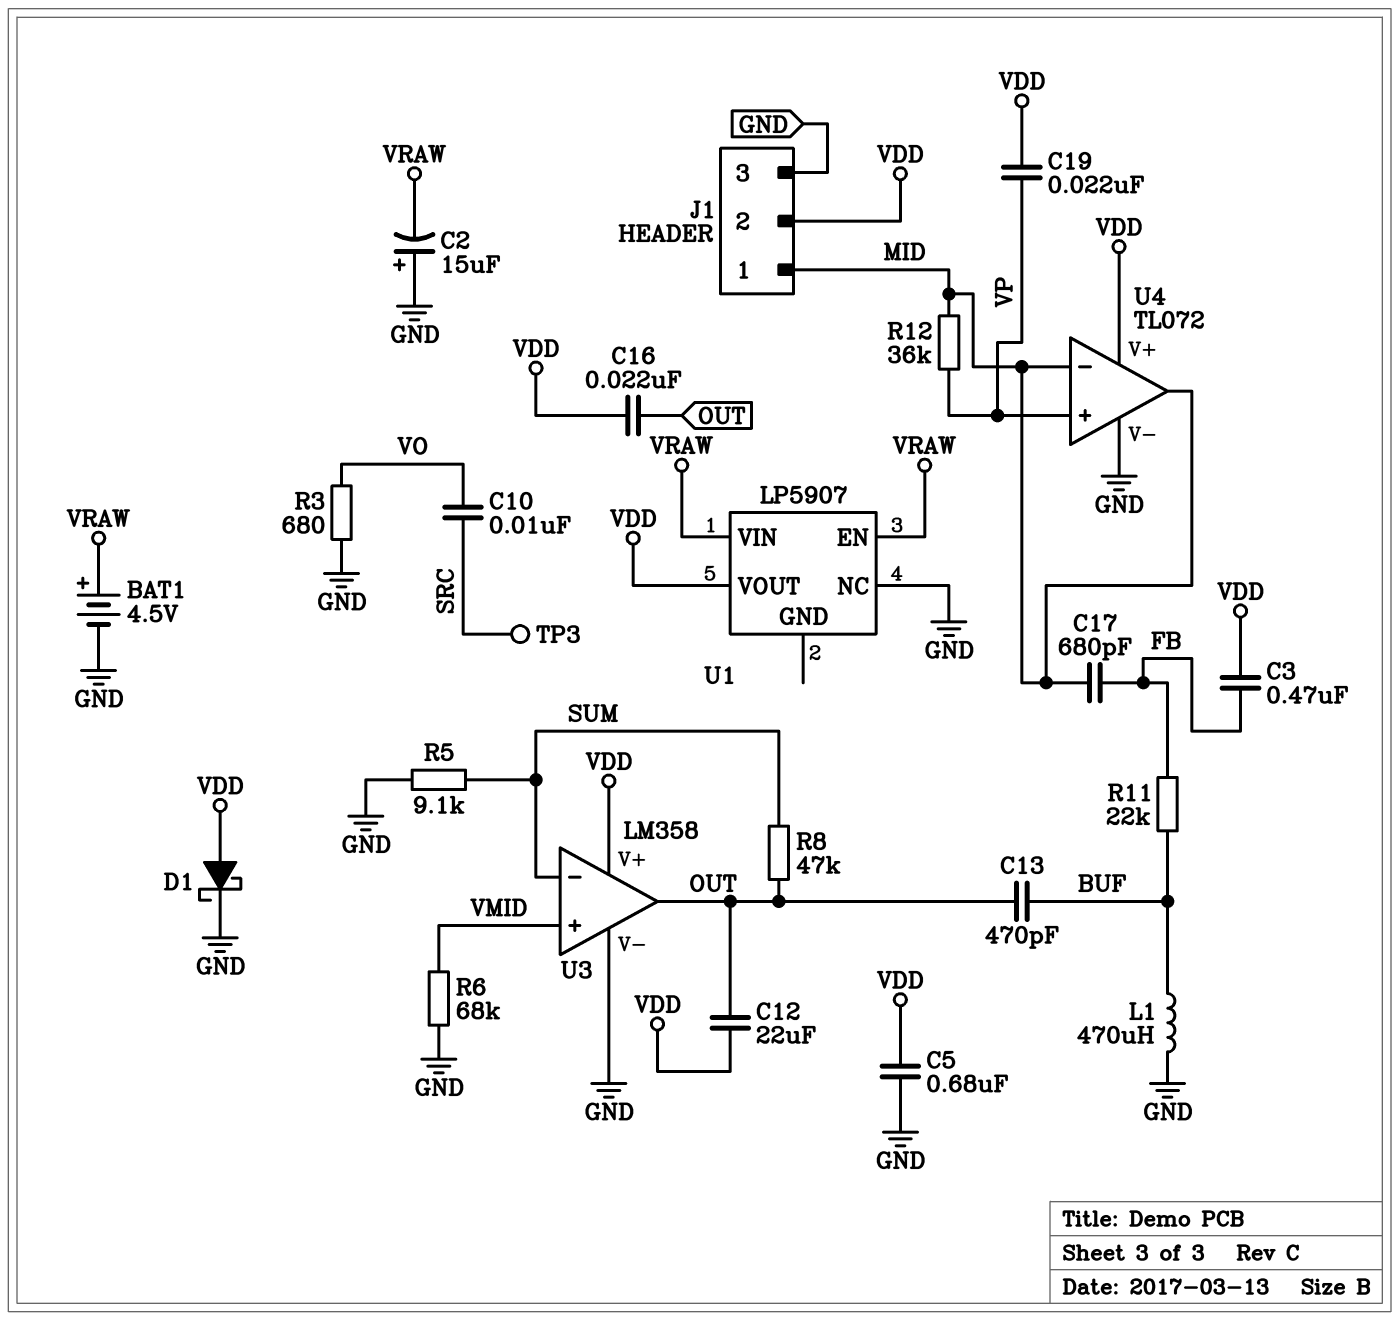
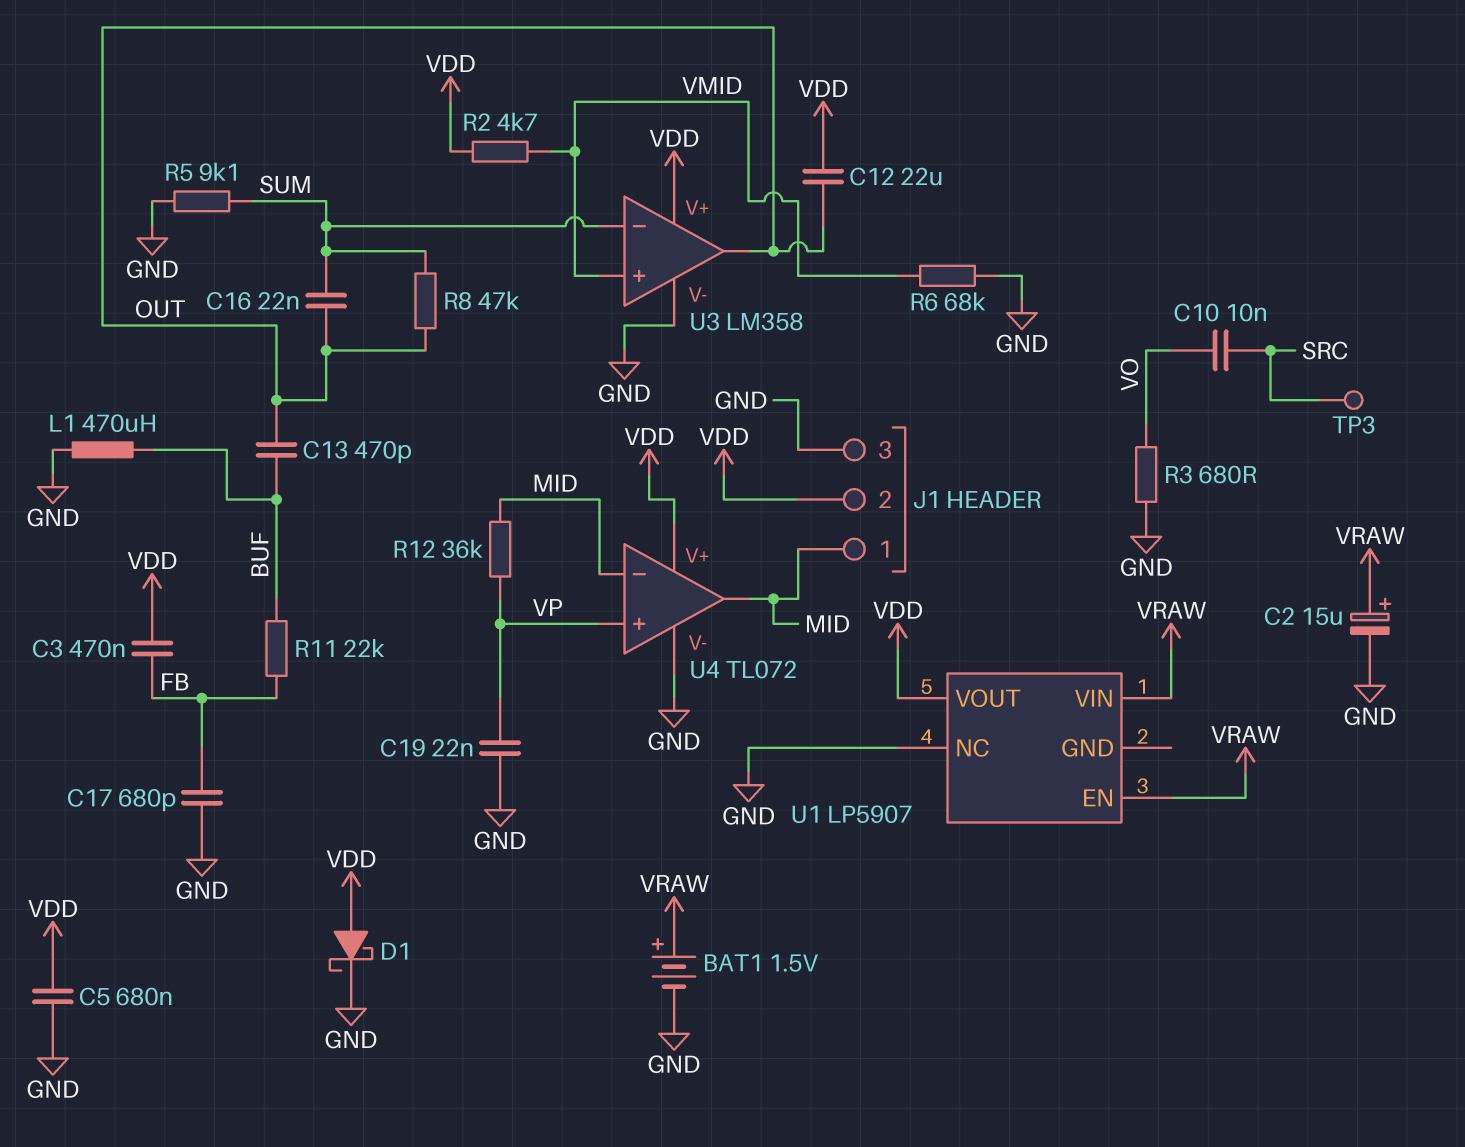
BAT1: 4.5V (plus VRAW, minus GND) -> 1.5V (plus VRAW, minus GND)
C2: 15uF (plus GND, minus VRAW) -> 15uF (plus VRAW, minus GND)
C16: 22nF (OUT, VDD) -> 22nF (OUT, SUM)
C17: 680pF (FB, MID) -> 680pF (FB, GND)
C19: 22nF (VDD, VP) -> 22nF (GND, VP)
R2: none -> 4.7k (VDD, VMID)

